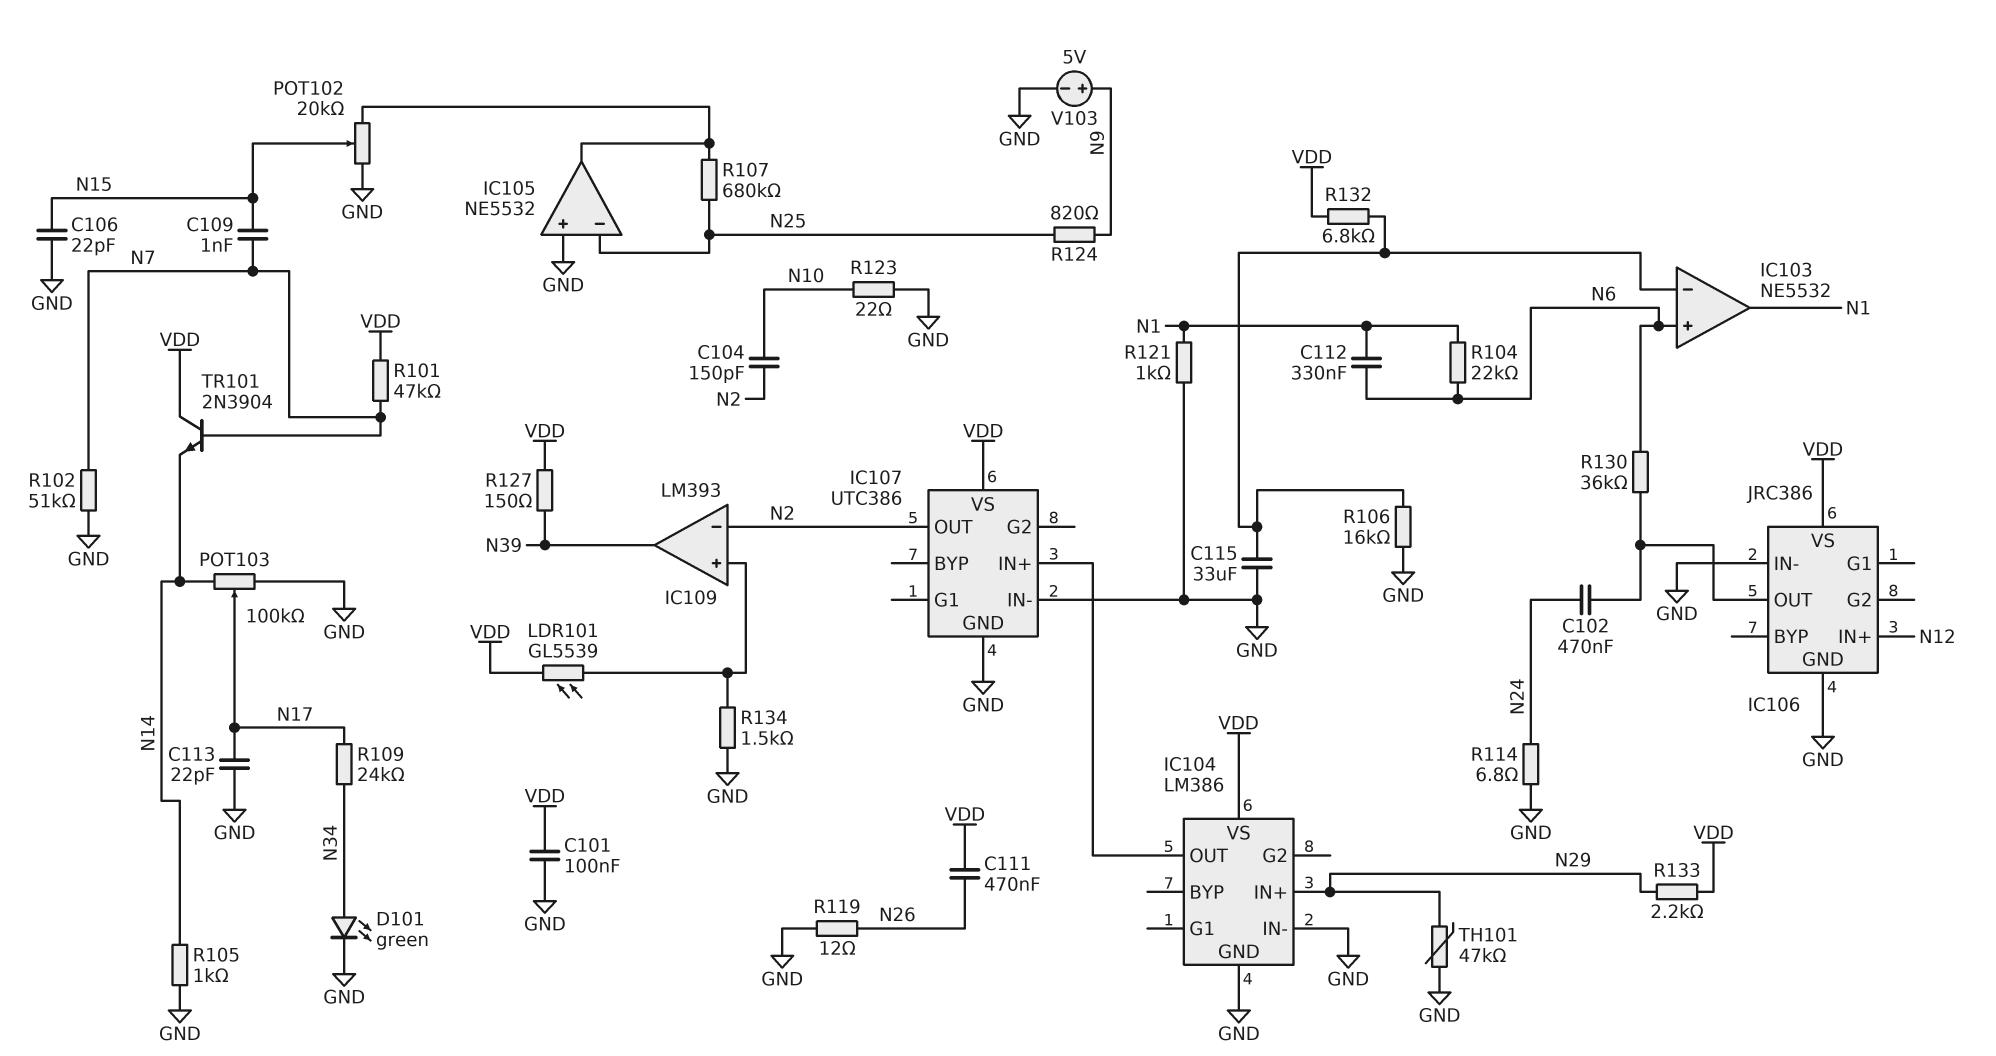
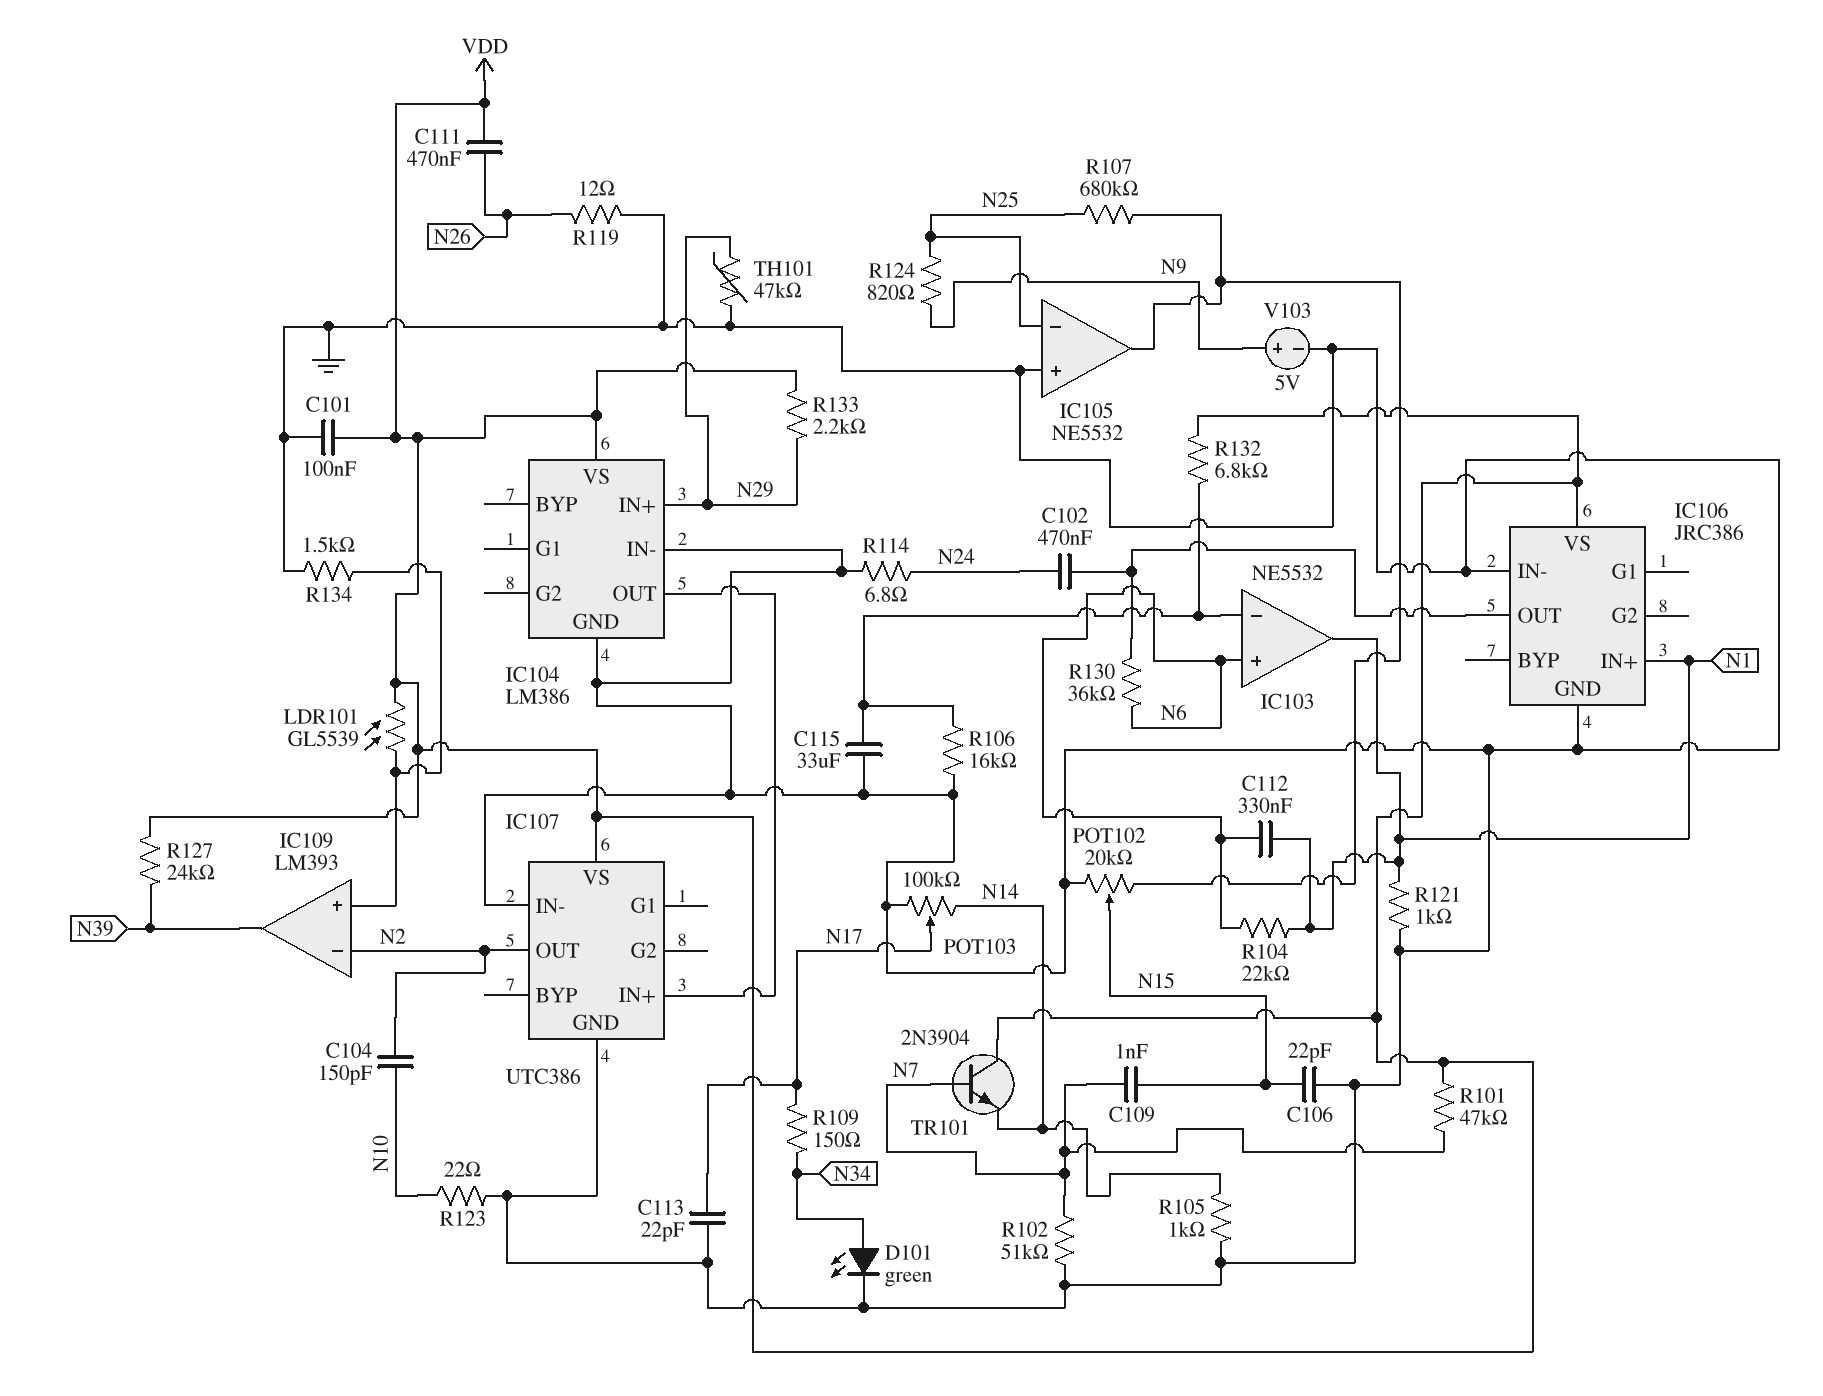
IC106 pin IN+: N12 -> N1
R109: 24k (N17, N34) -> 150 (N17, N34)
R127: 150 (N39, VDD) -> 24k (N39, VDD)

